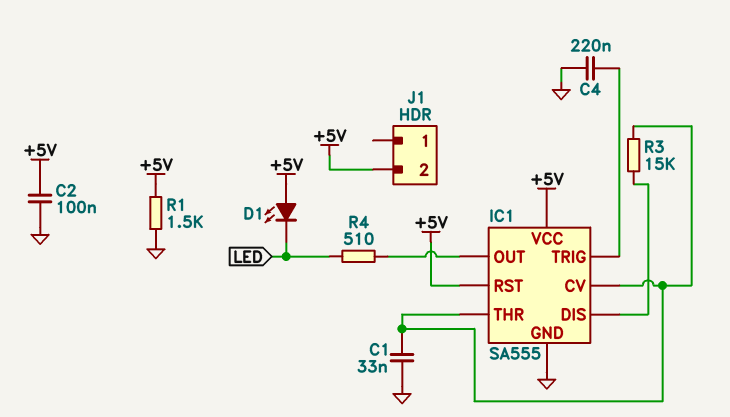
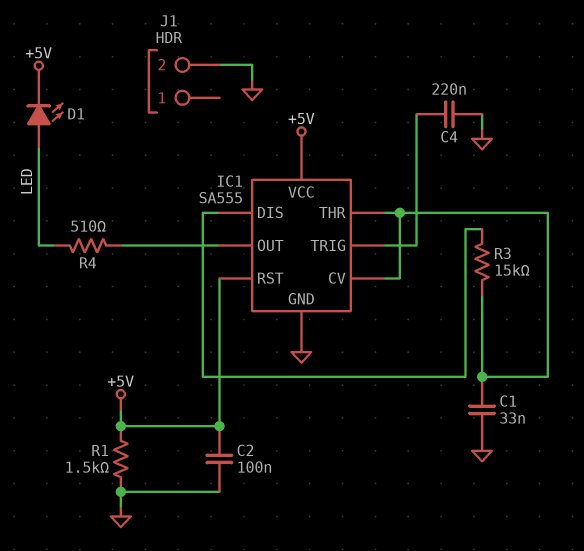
D1: LED (A +5V, K LED) -> LED (A LED, K +5V)
J1 pin 2: +5V -> GND

